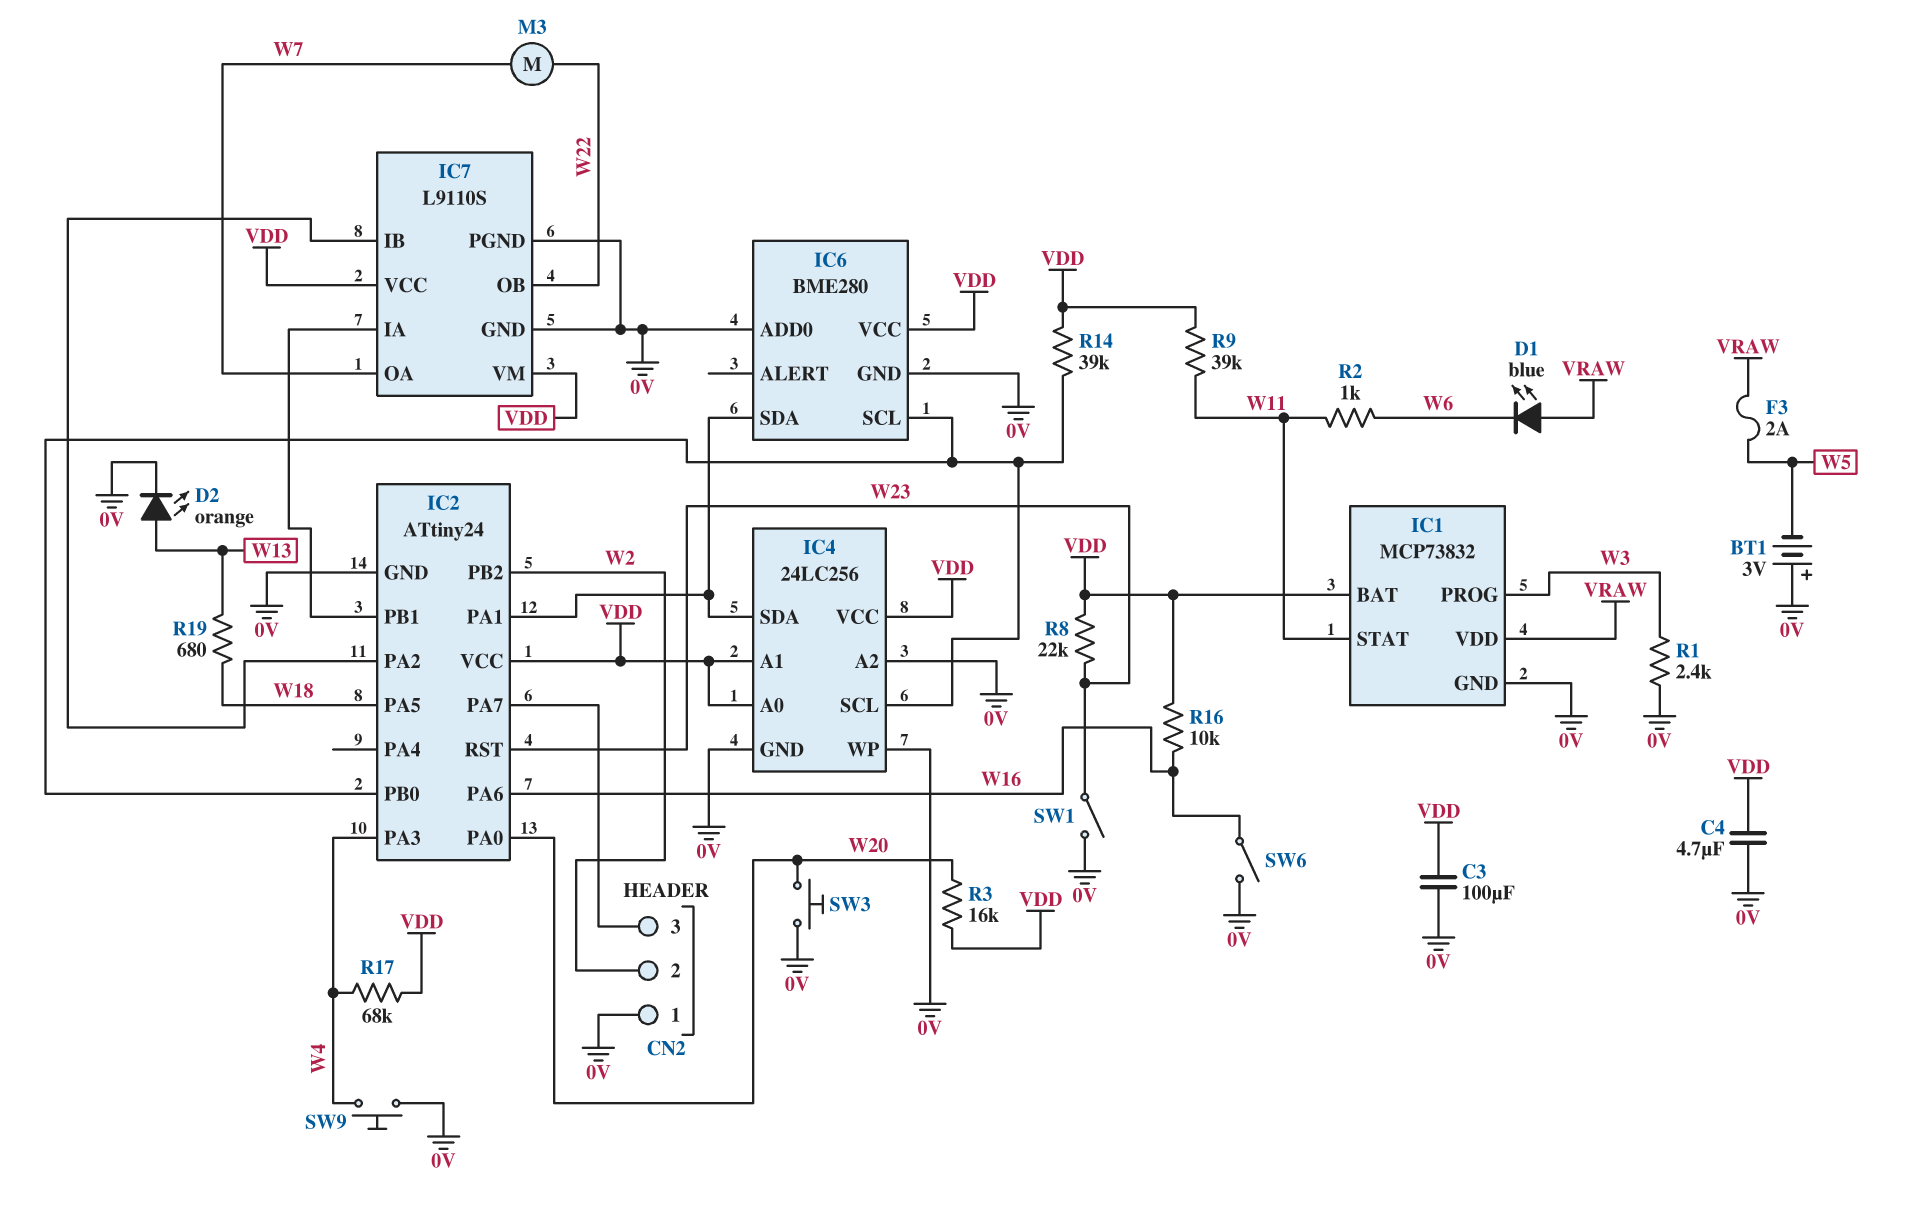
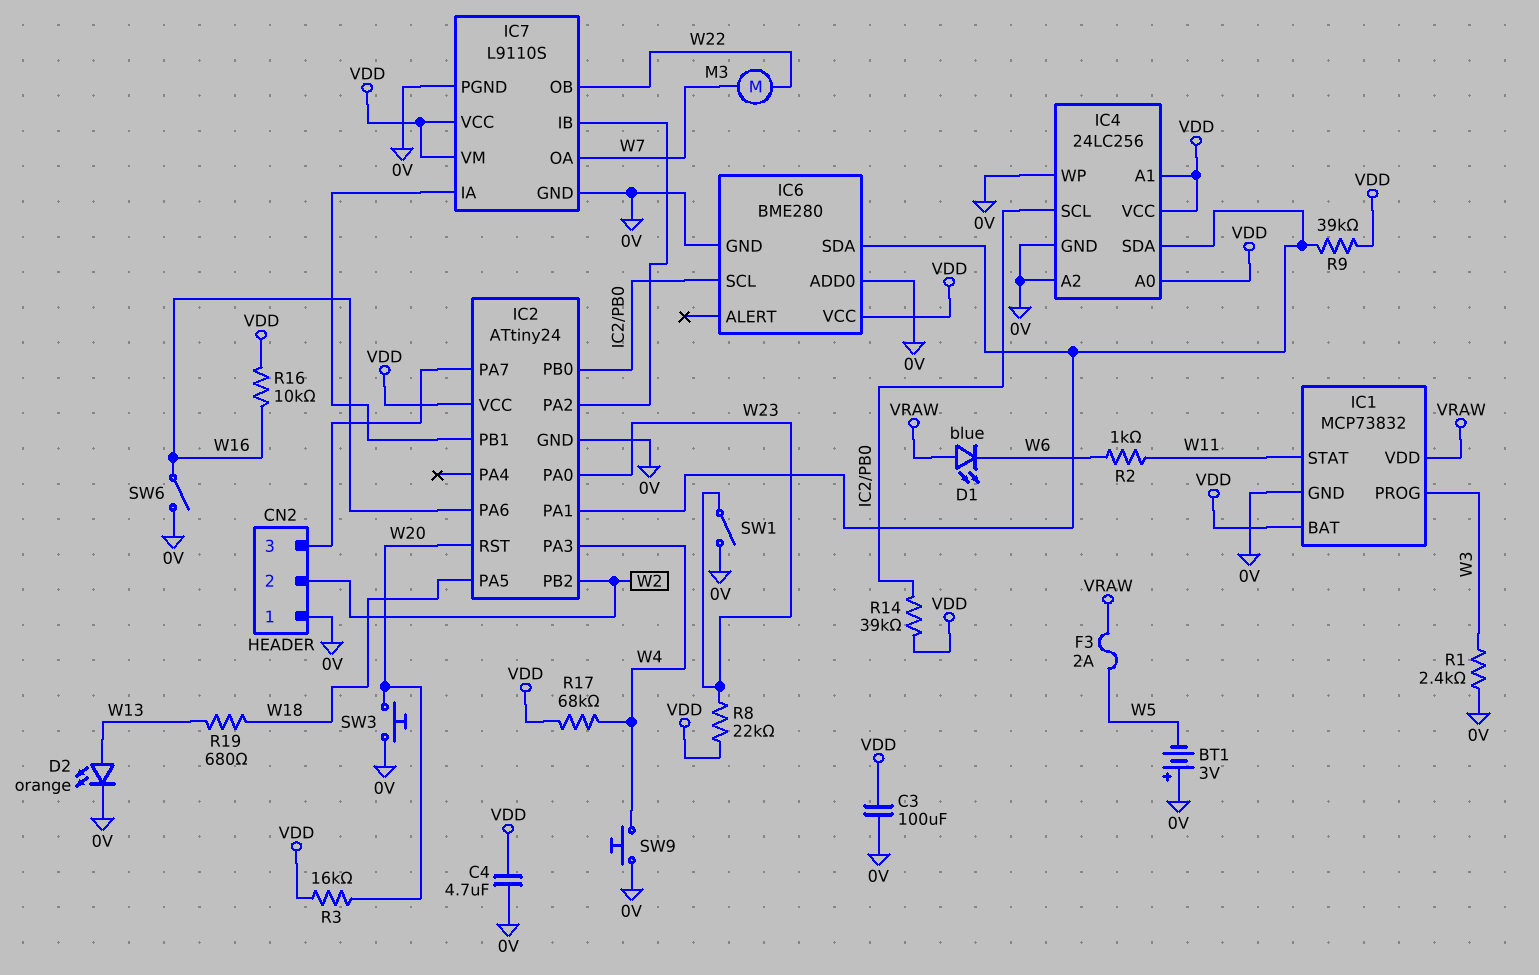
IC2 pin PA0: W20 -> W23
IC2 pin RST: W23 -> W20
R9: 39k (VDD, W11) -> 39k (IC2/PA1, VDD)

